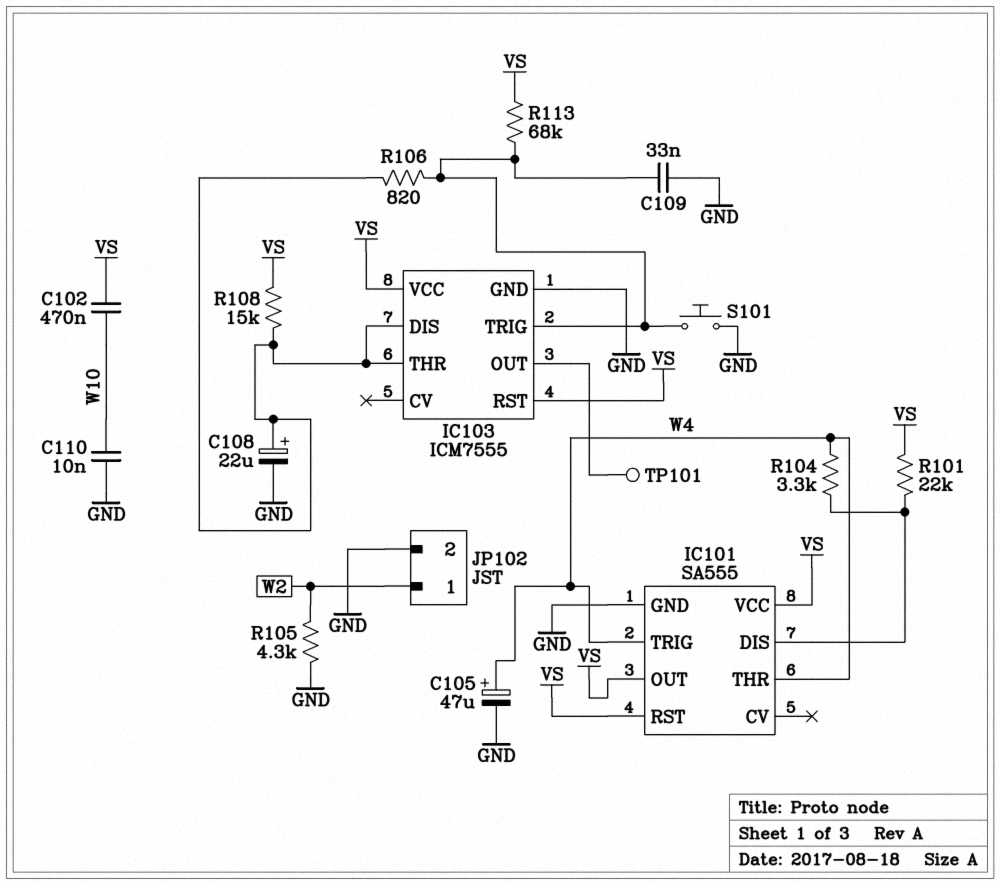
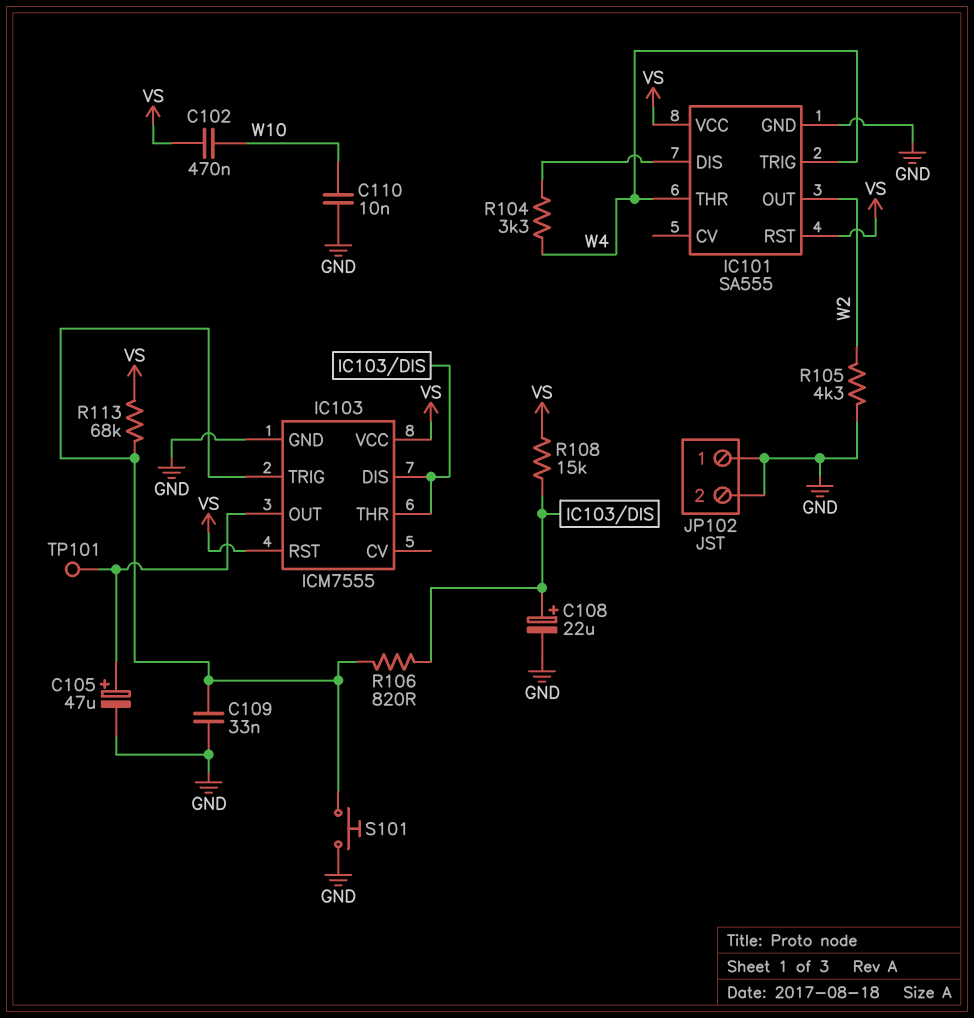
C105: 47uF (plus W4, minus GND) -> 47uF (plus IC103/OUT, minus GND)
IC101 pin OUT: VS -> W2
JP102 pin 1: W2 -> GND
R101: 22k (IC101/DIS, VS) -> none

